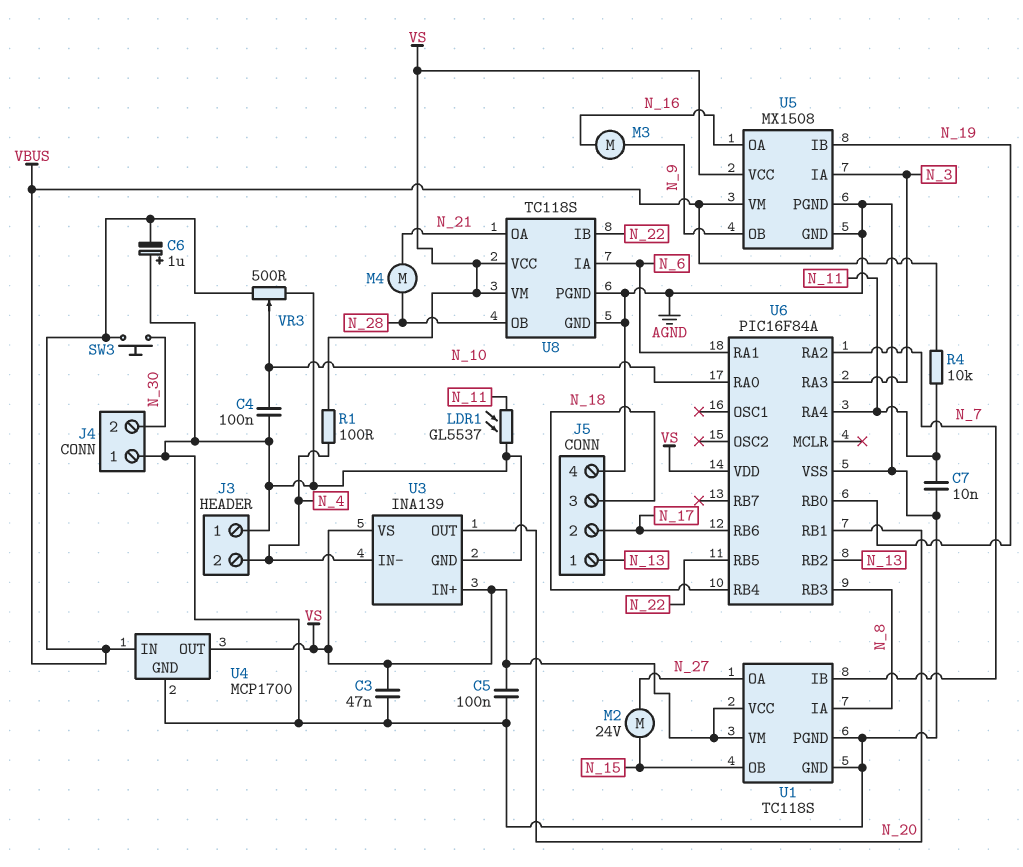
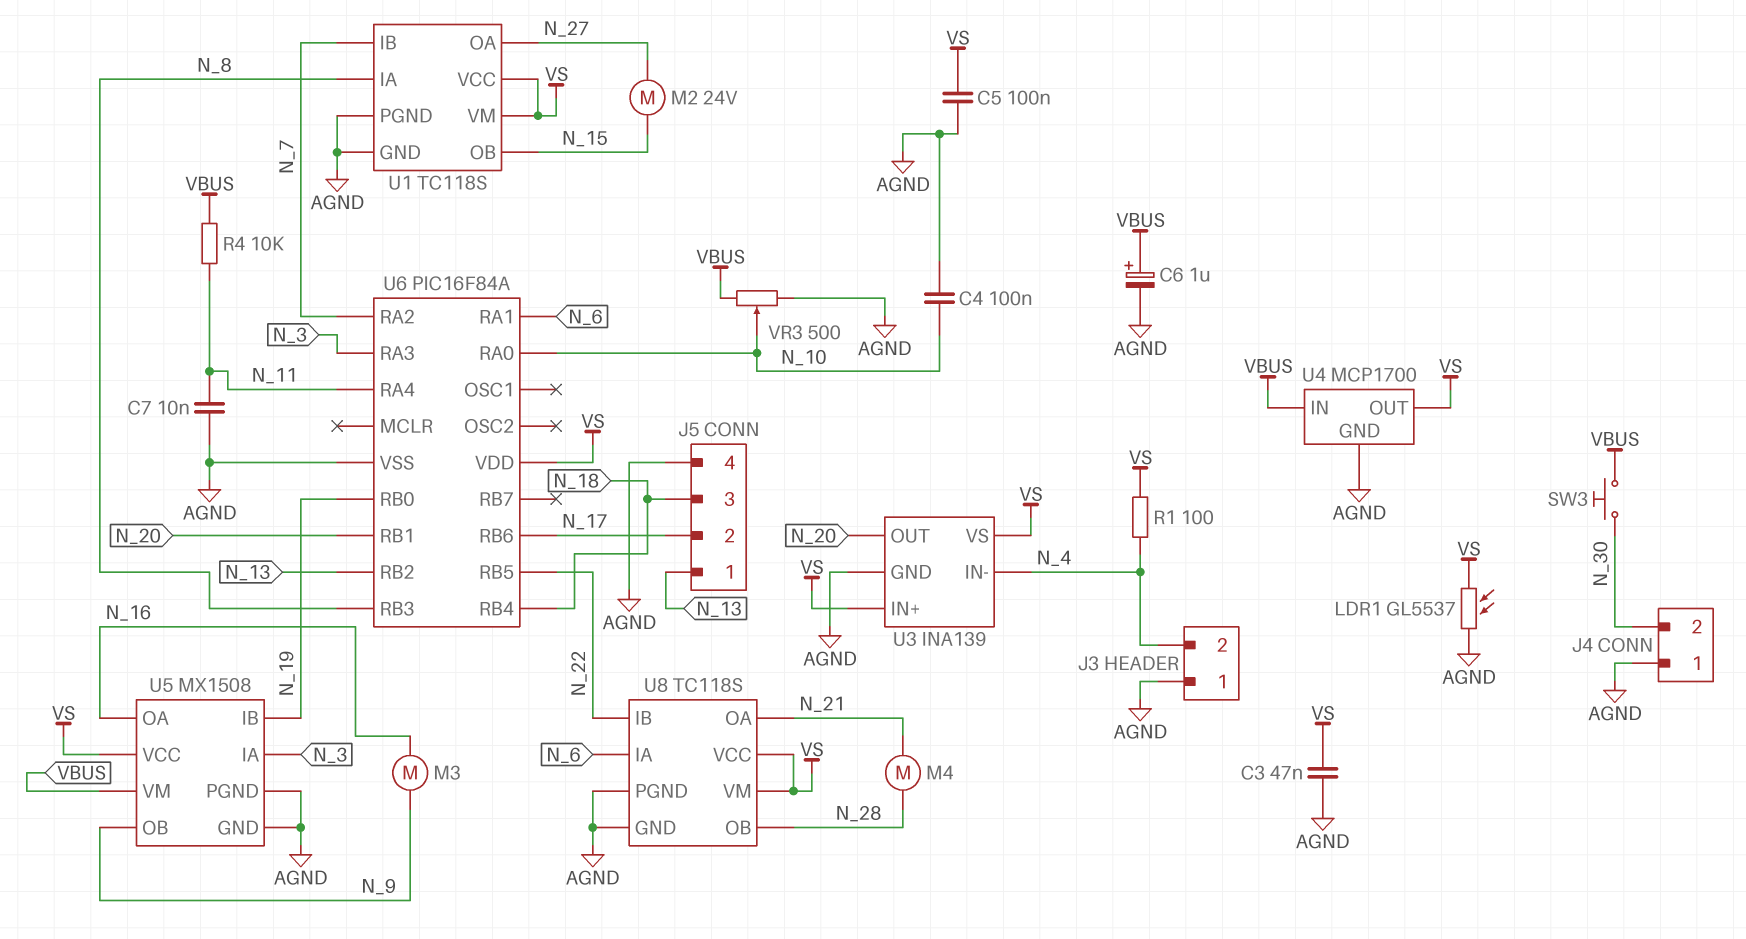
C6: 1uF (plus AGND, minus VBUS) -> 1uF (plus VBUS, minus AGND)
LDR1: GL5537 (AGND, N_11) -> GL5537 (AGND, VS)

